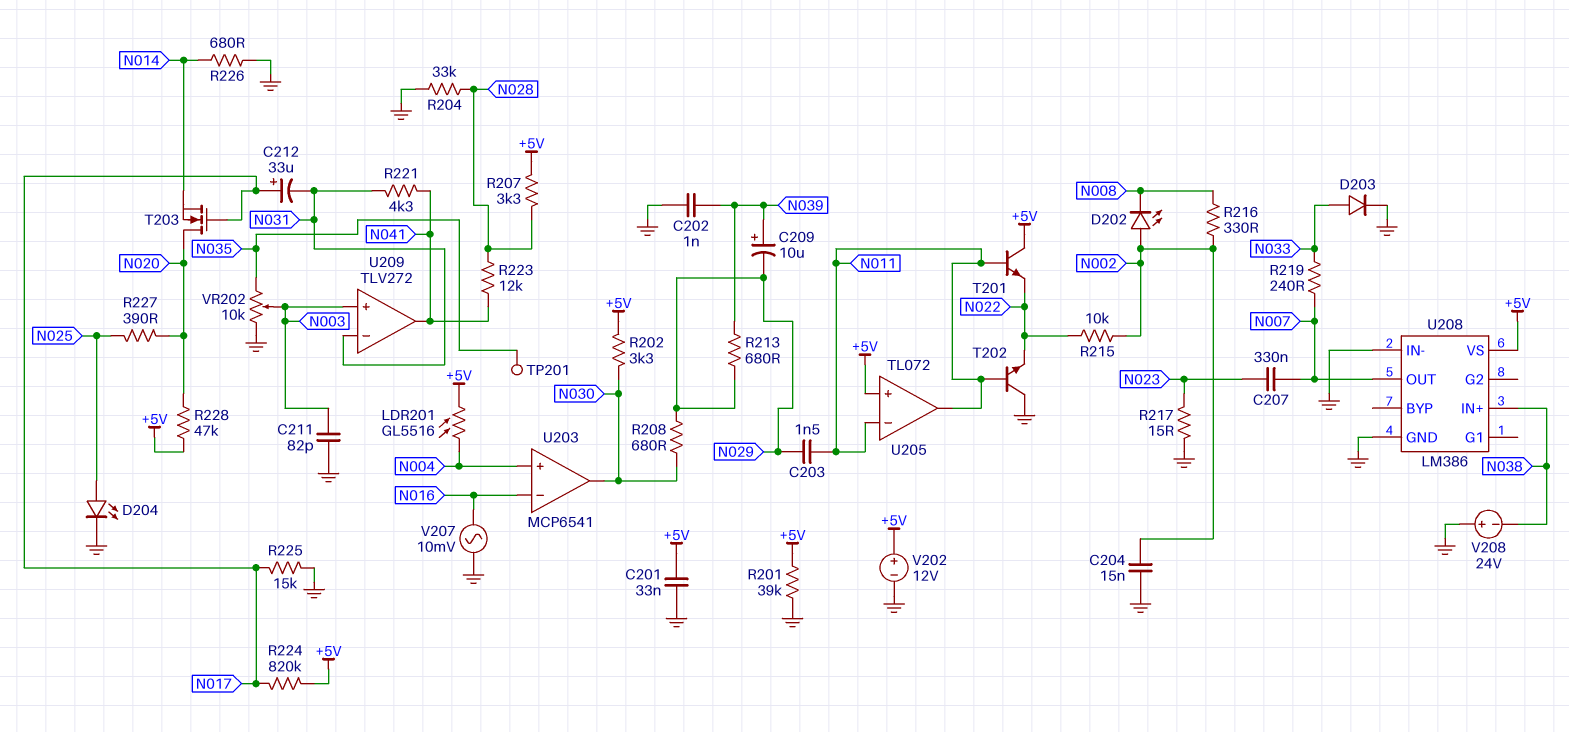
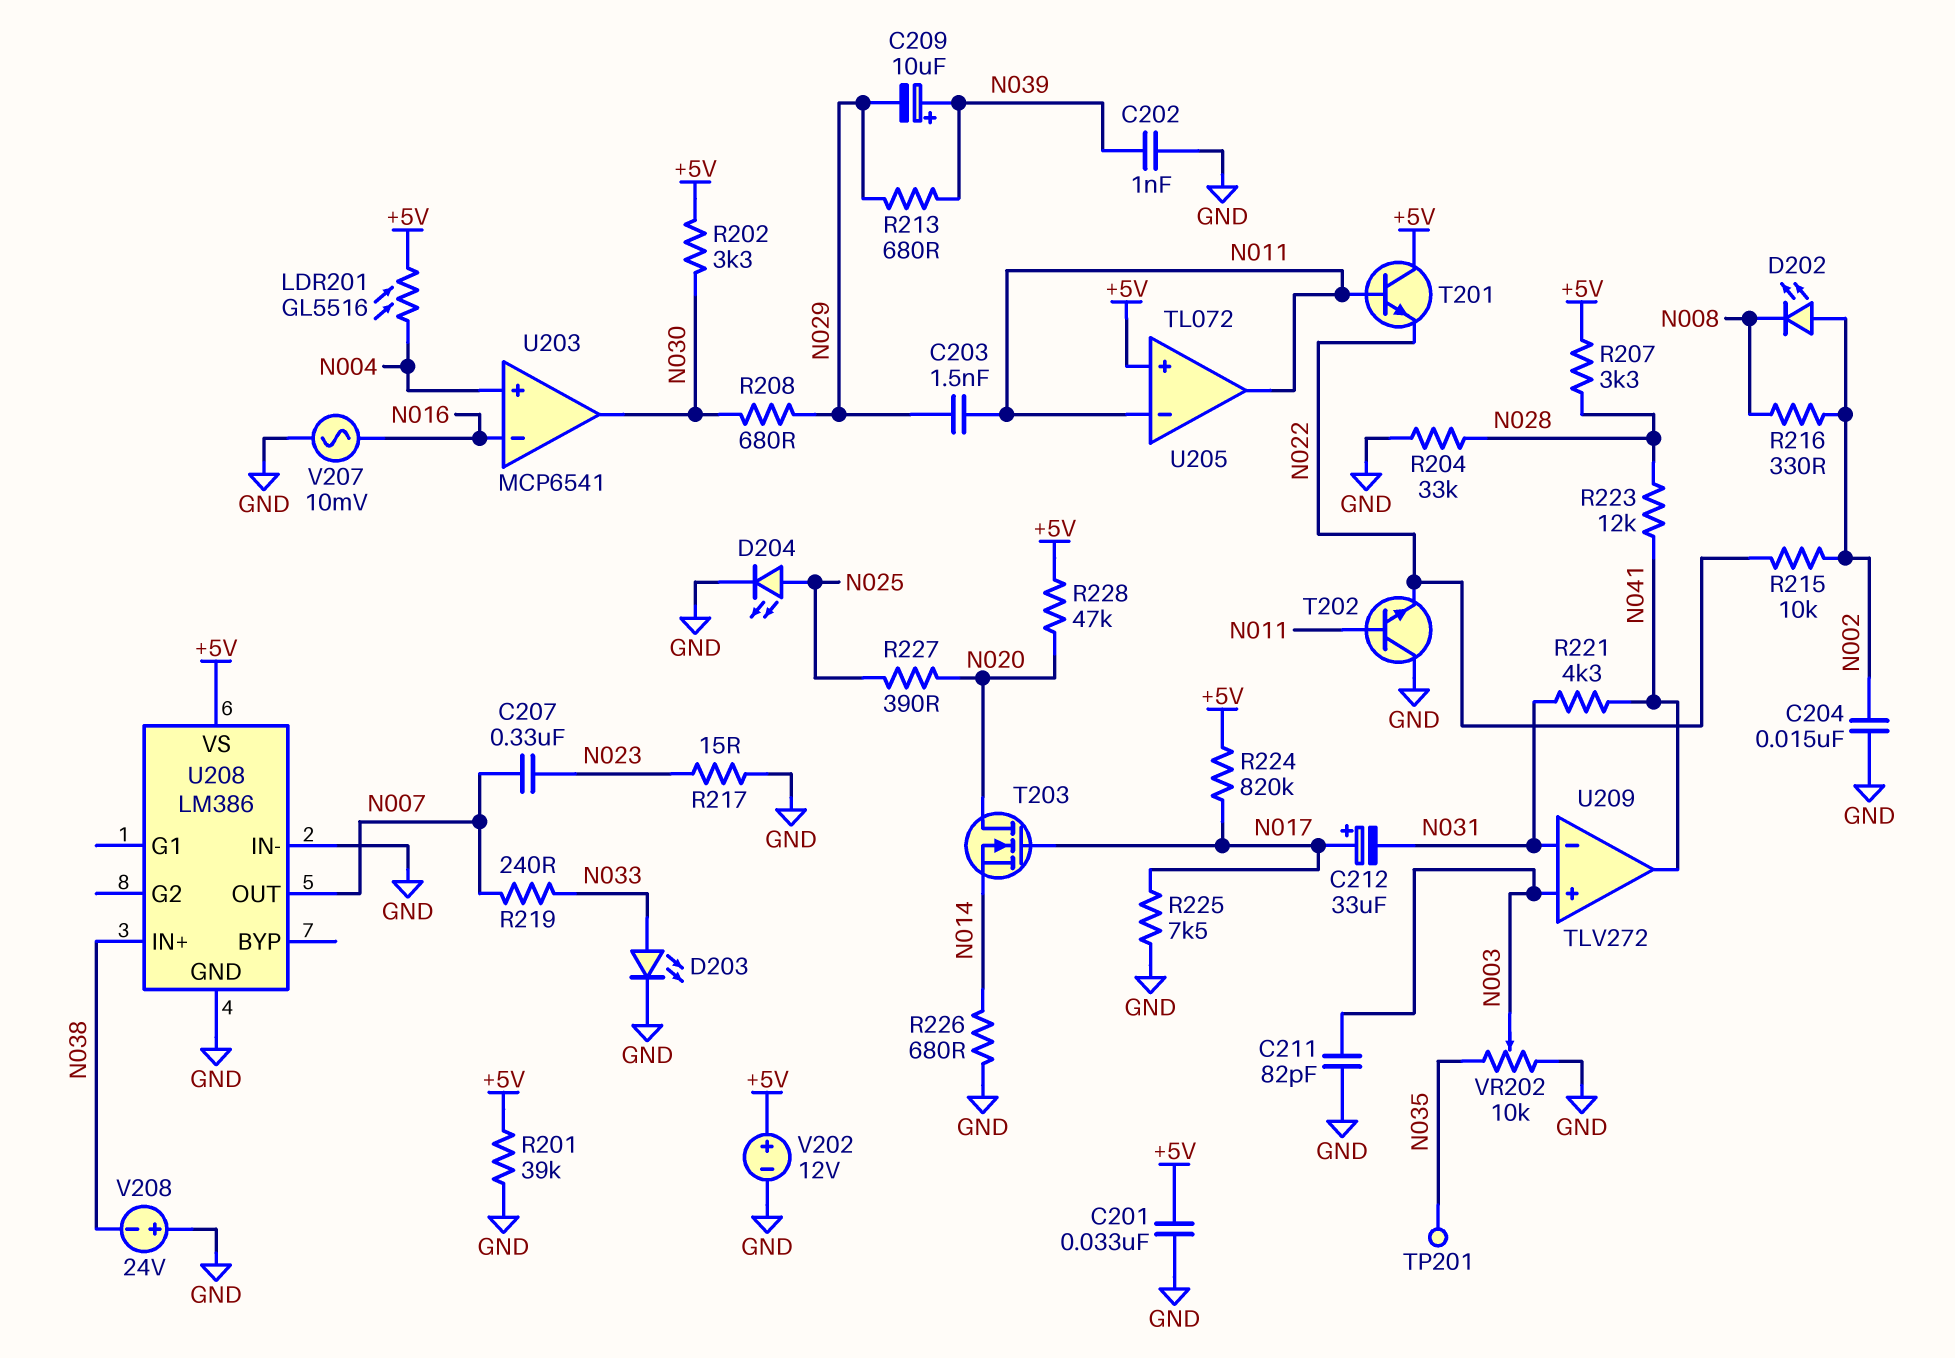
D203: diode (A N033, K GND) -> LED (A N033, K GND)
R225: 15k (GND, N017) -> 7.5k (GND, N017)

